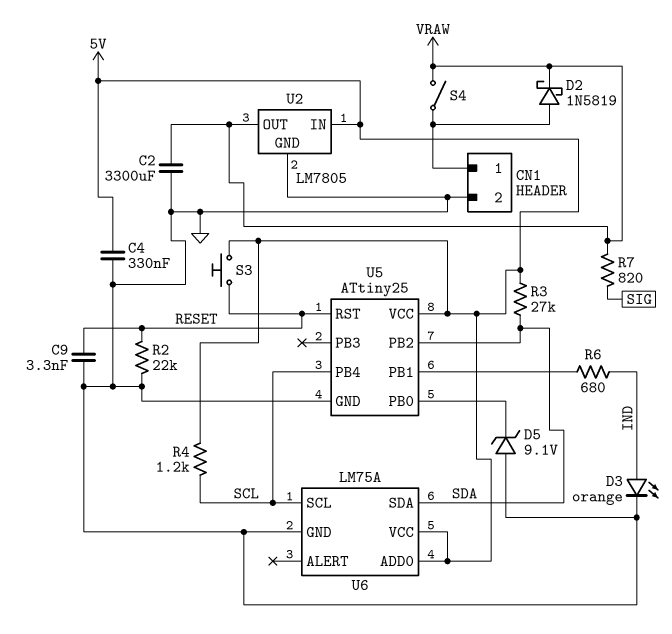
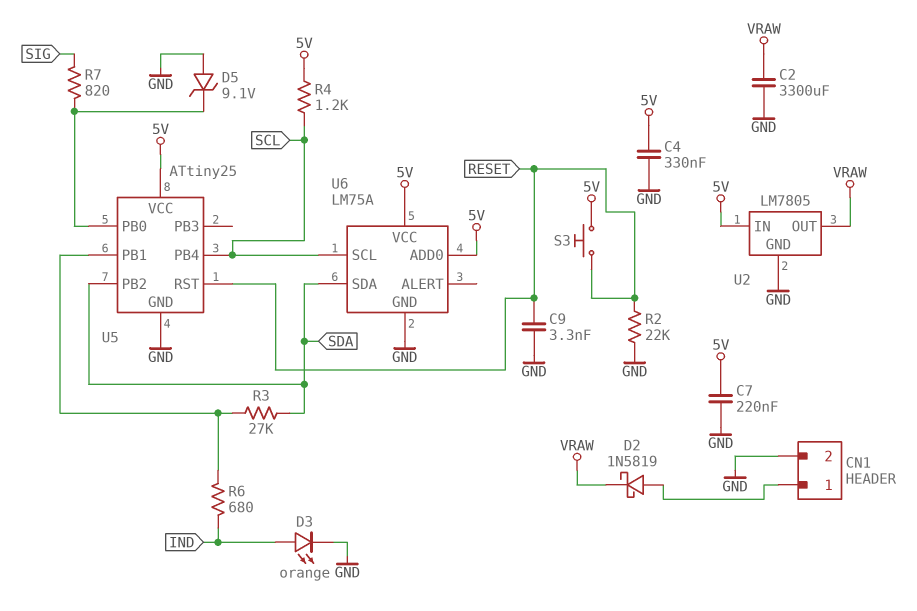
C7: none -> 220nF (5V, GND)
R3: 27k (5V, SDA) -> 27k (SDA, U5/PB1)
R7: 820 (SIG, VRAW) -> 820 (SIG, U5/PB0)
S4: switch (CN1/1, VRAW) -> none

